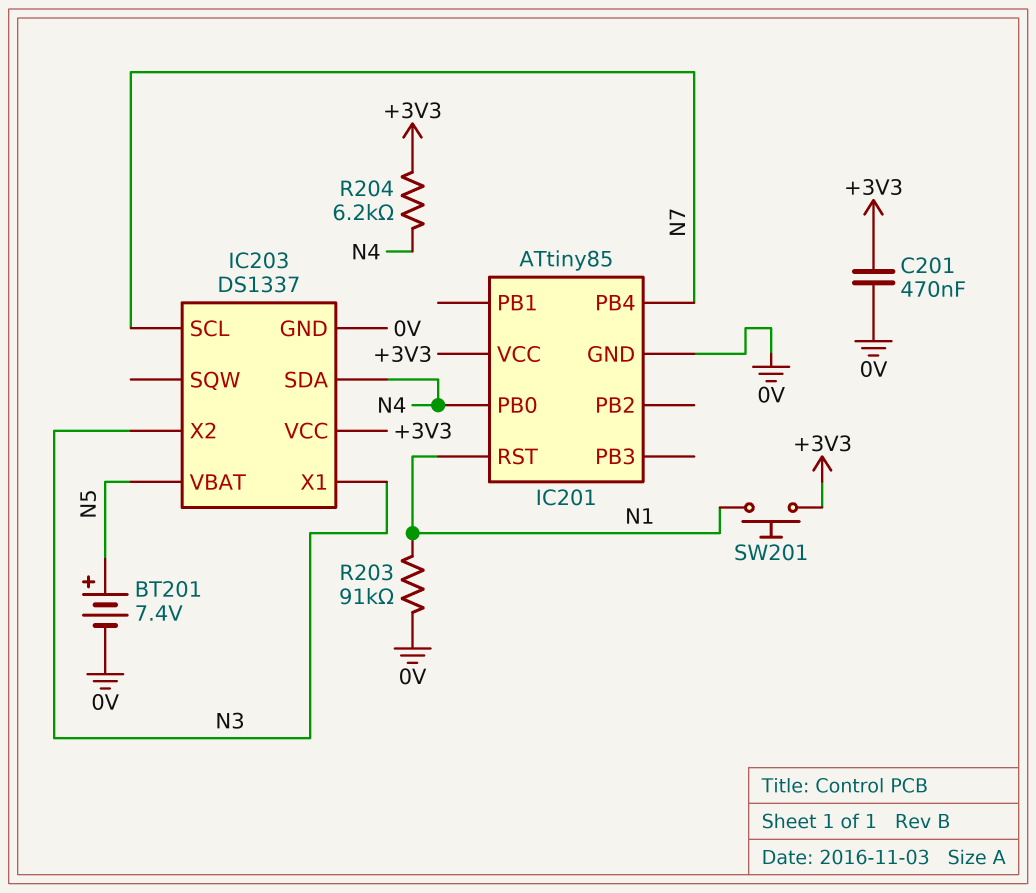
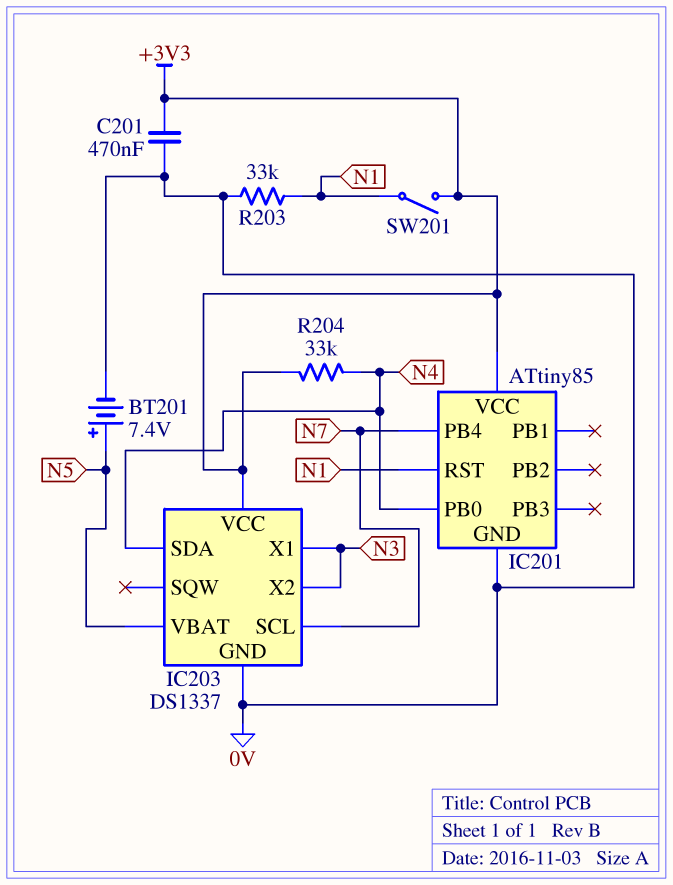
R203: 91k (0V, N1) -> 33k (0V, N1)
R204: 6.2k (+3V3, N4) -> 33k (+3V3, N4)
SW201: button (+3V3, N1) -> switch (+3V3, N1)

